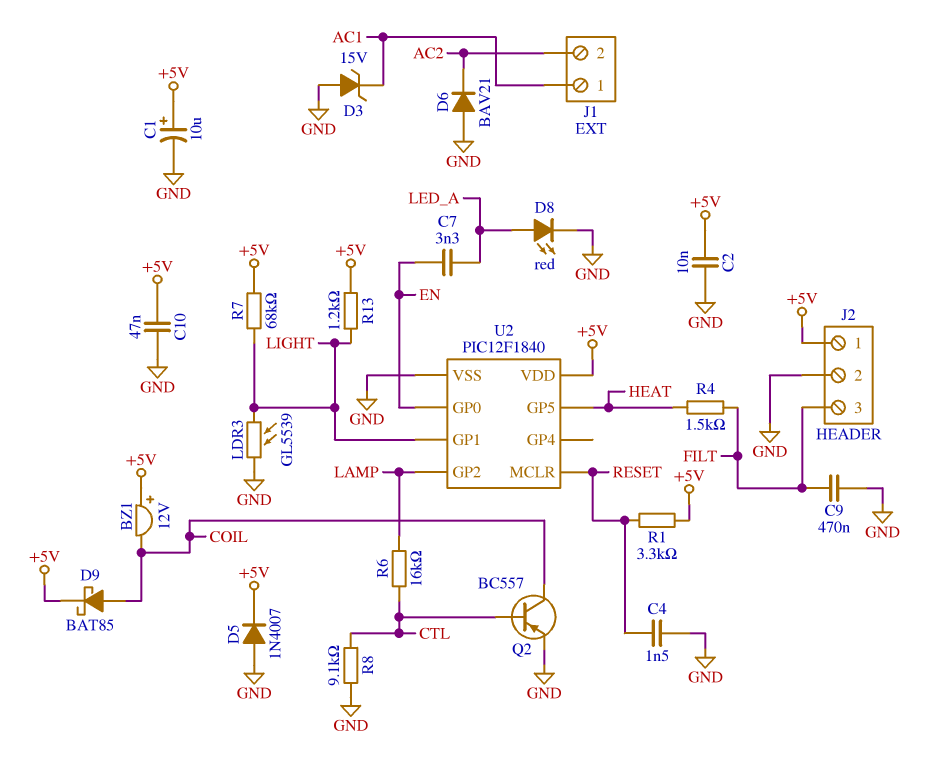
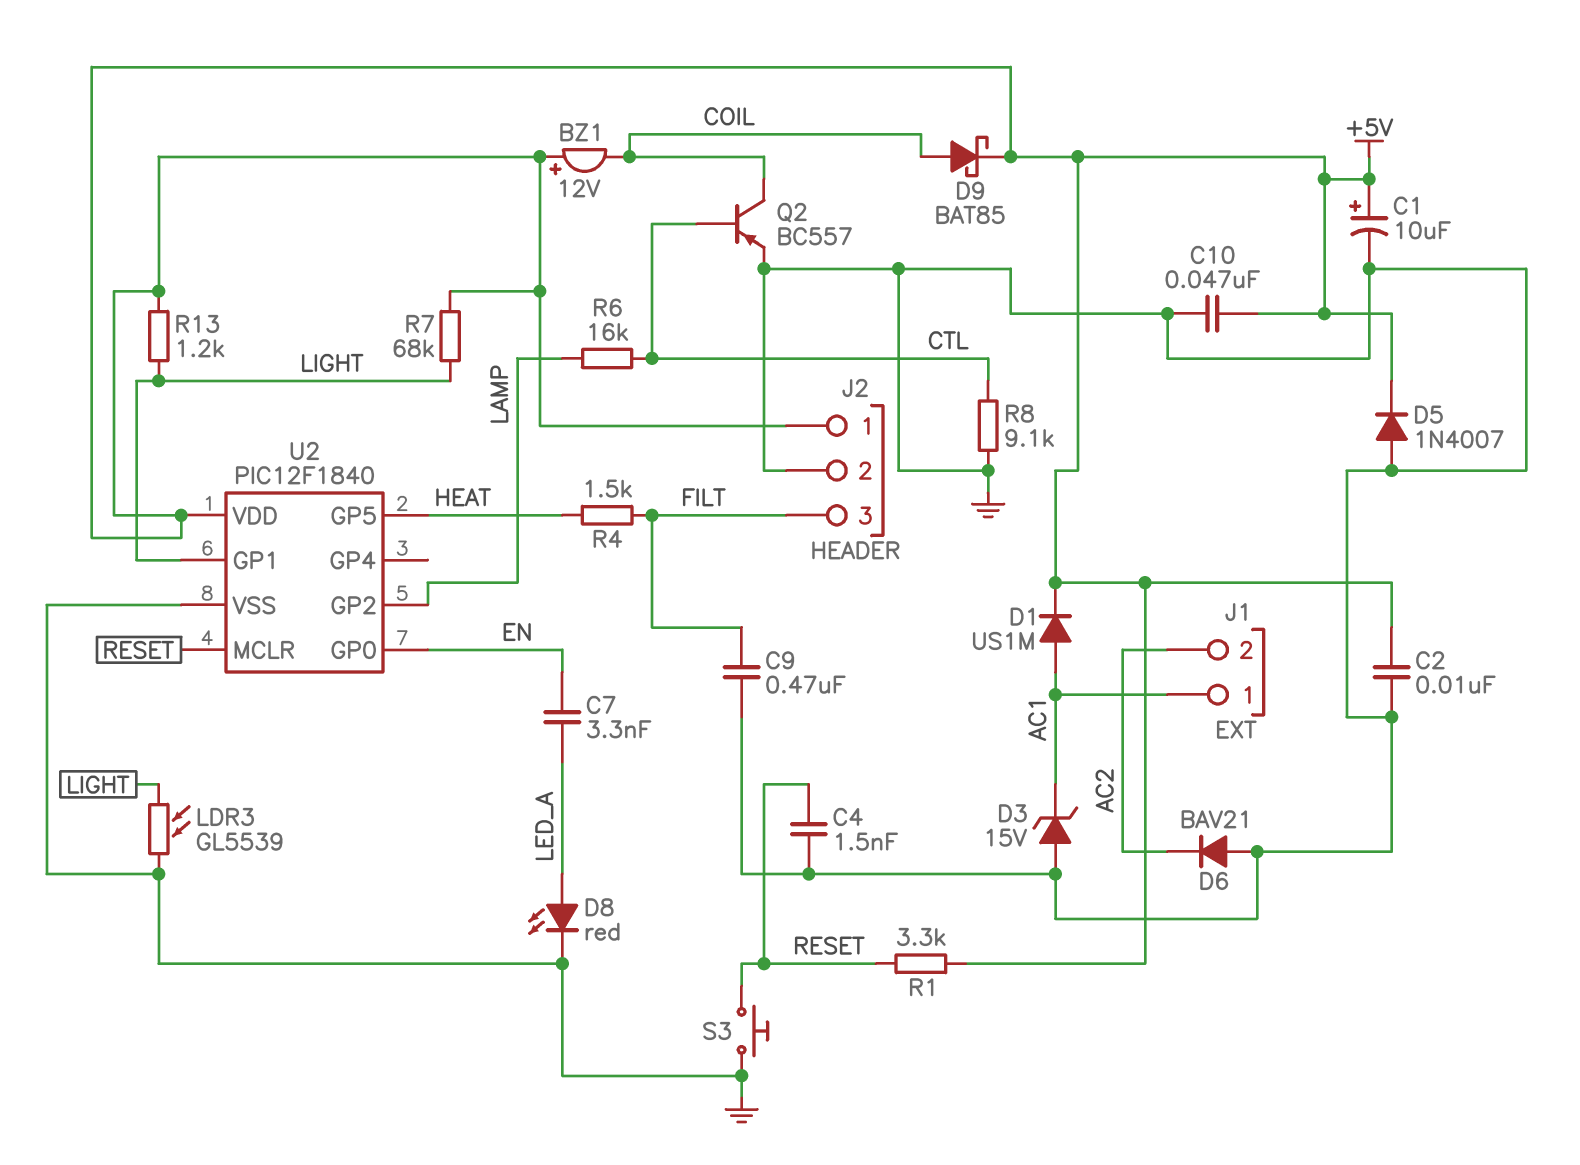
D1: none -> diode US1M (A AC1, K +5V)
S3: none -> button (GND, RESET)

